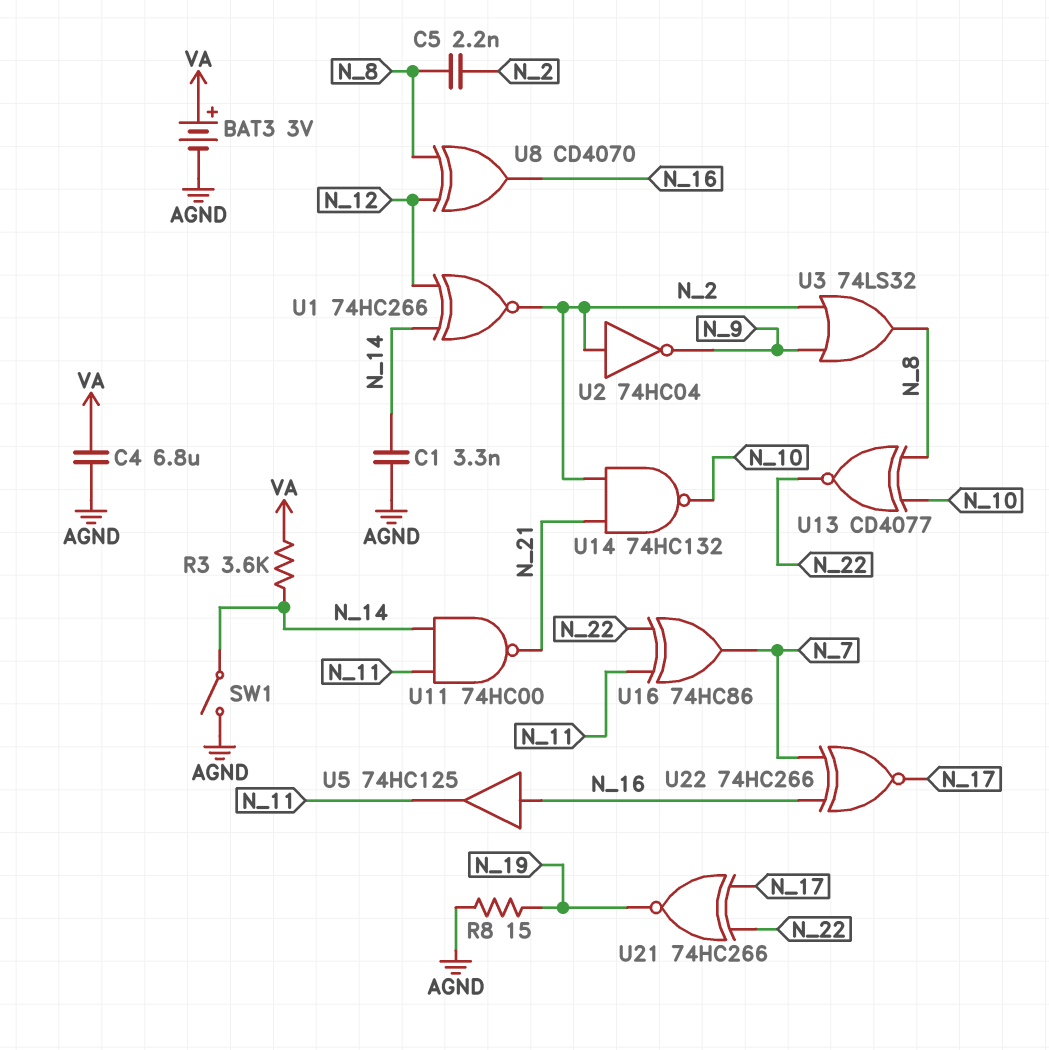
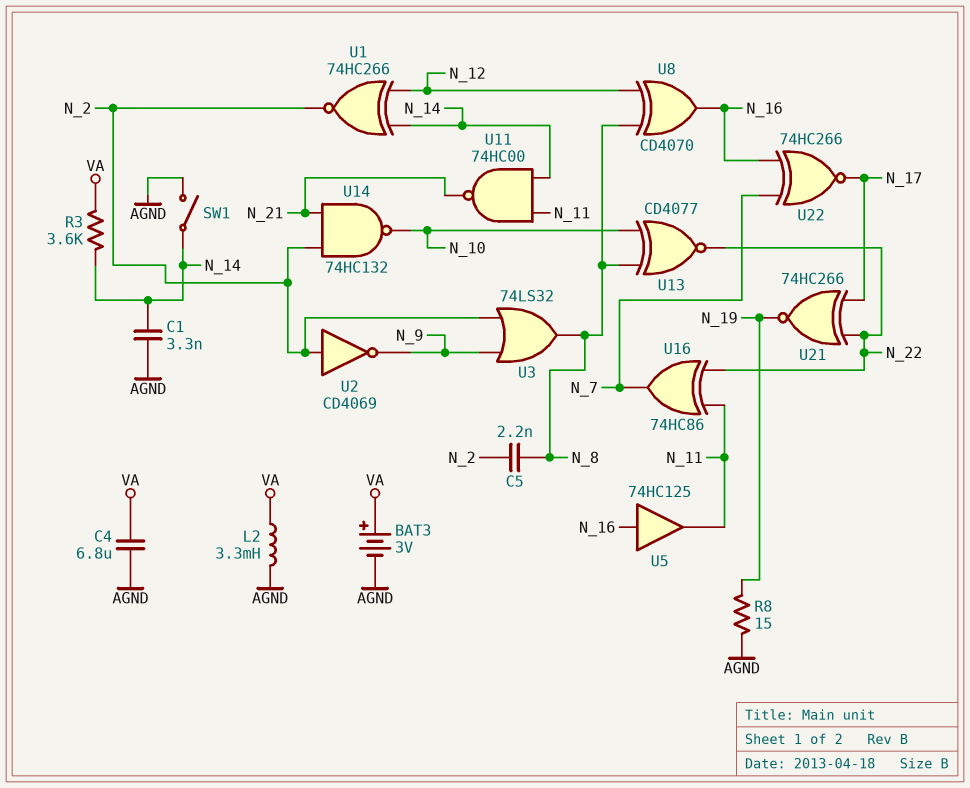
L2: none -> 3.3mH (AGND, VA)
U2: NOT 74HC04 (in N_2, out N_9) -> NOT CD4069 (in N_2, out N_9)

